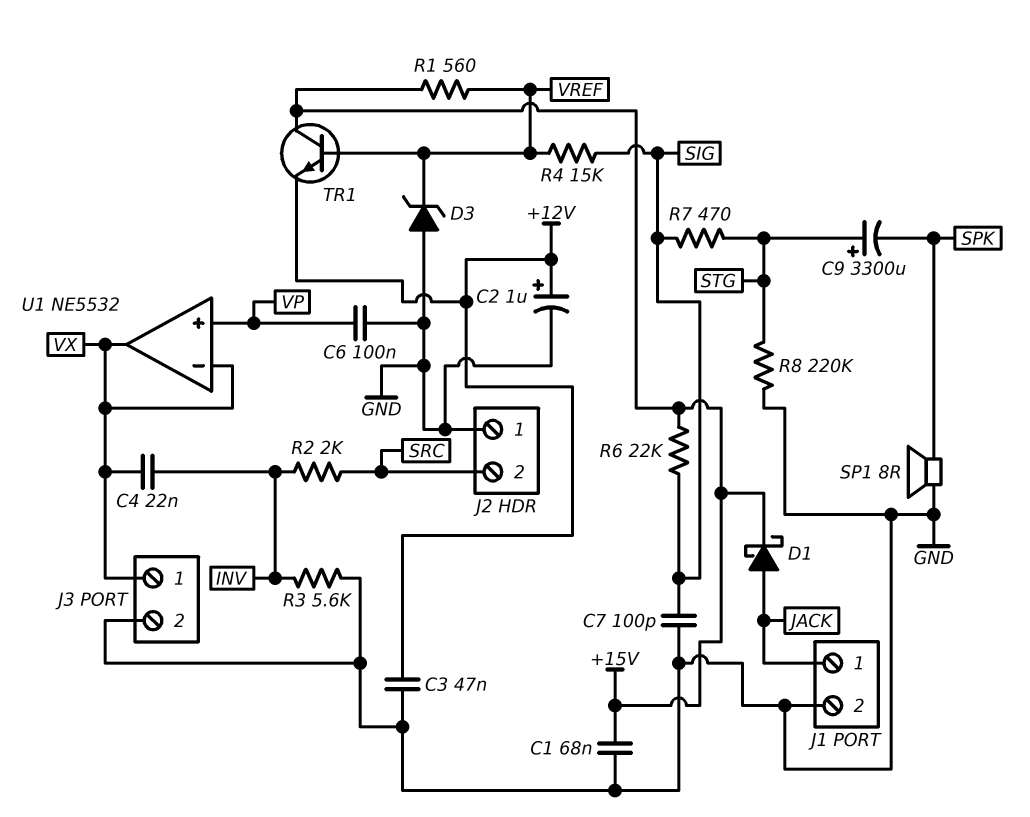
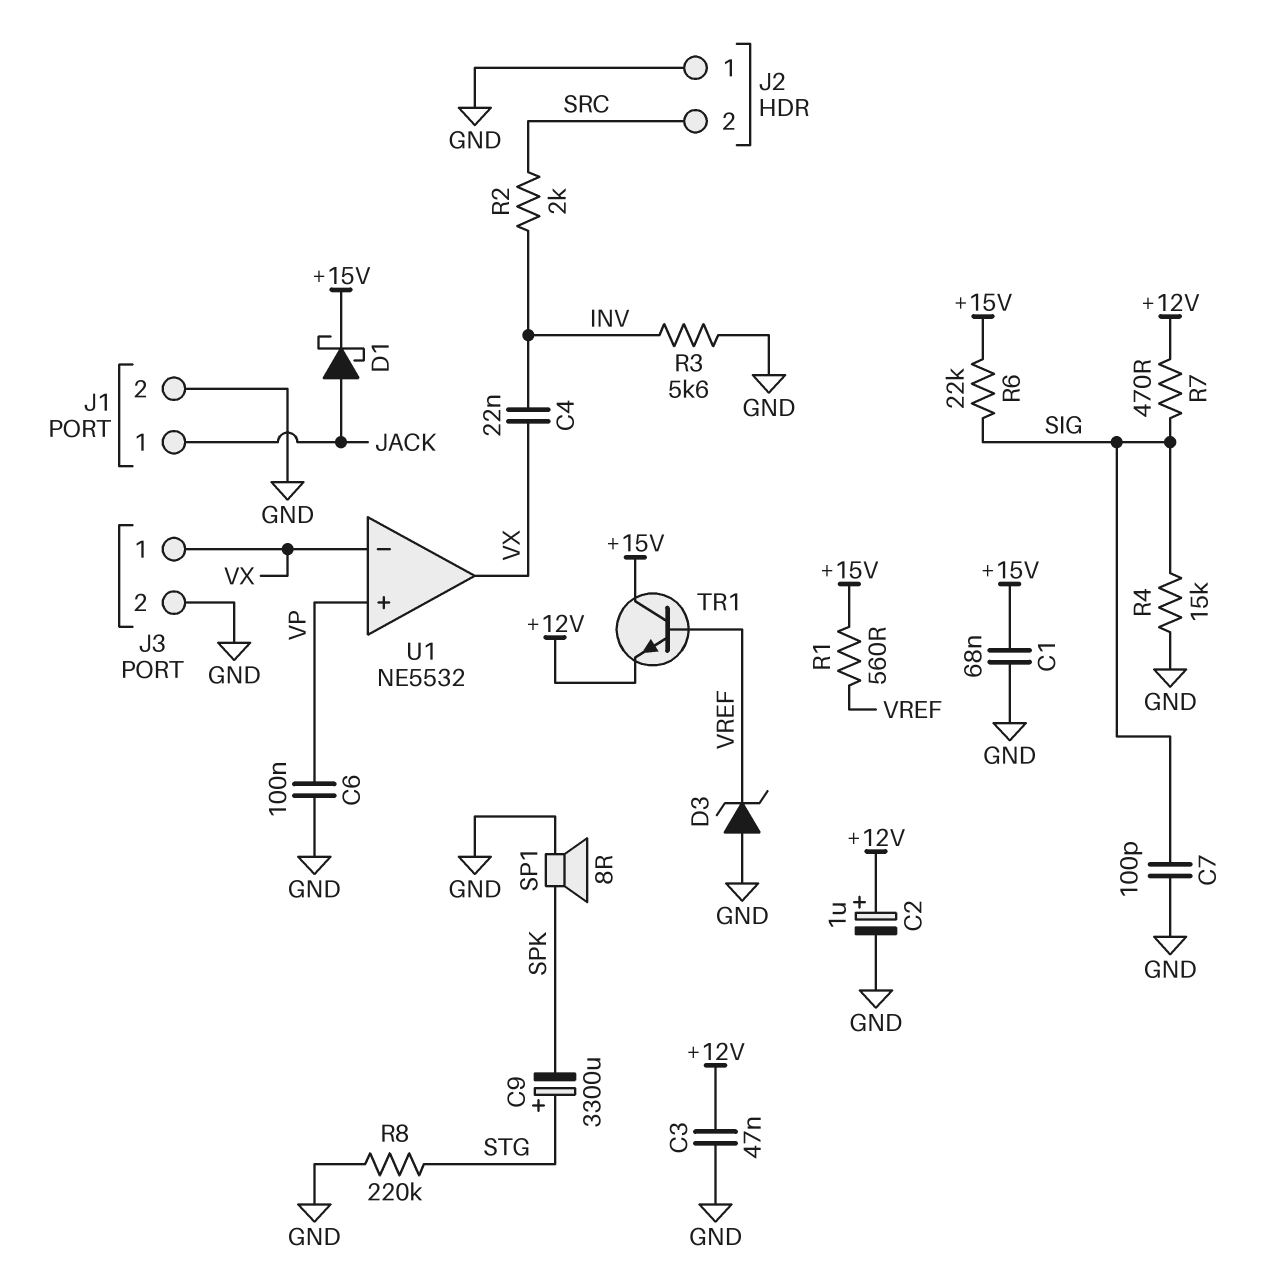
R4: 15k (SIG, VREF) -> 15k (GND, SIG)
R7: 470 (SIG, STG) -> 470 (+12V, SIG)

